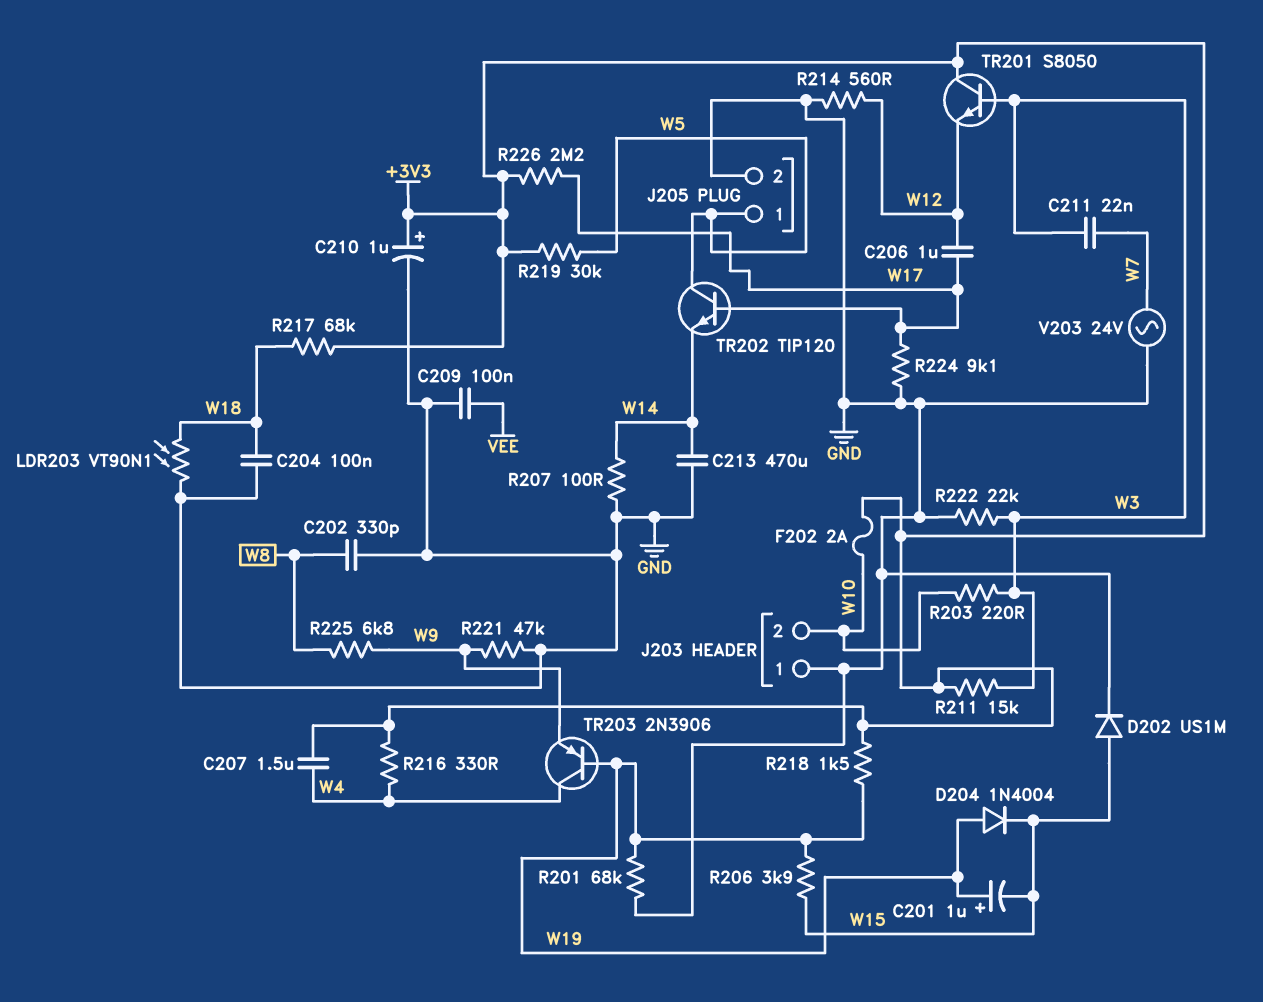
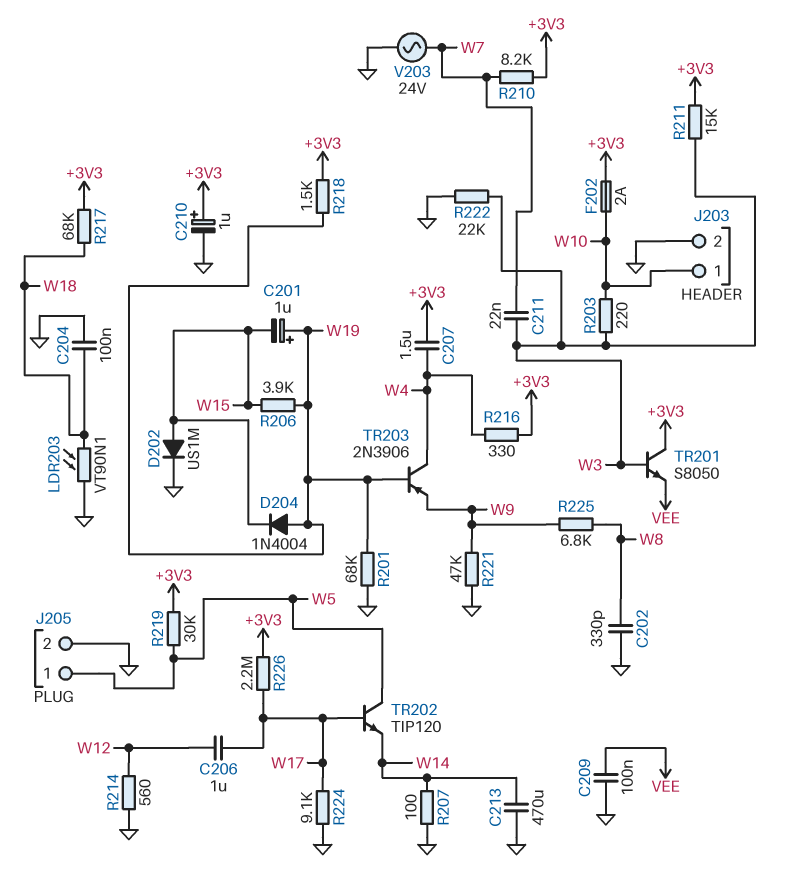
J203 pin 1: GND -> W10
J203 pin 2: W10 -> GND
R210: none -> 8.2k (+3V3, W7)
TR201: NPN S8050 (B W3, C +3V3, E W12) -> NPN S8050 (B W3, C +3V3, E VEE)

